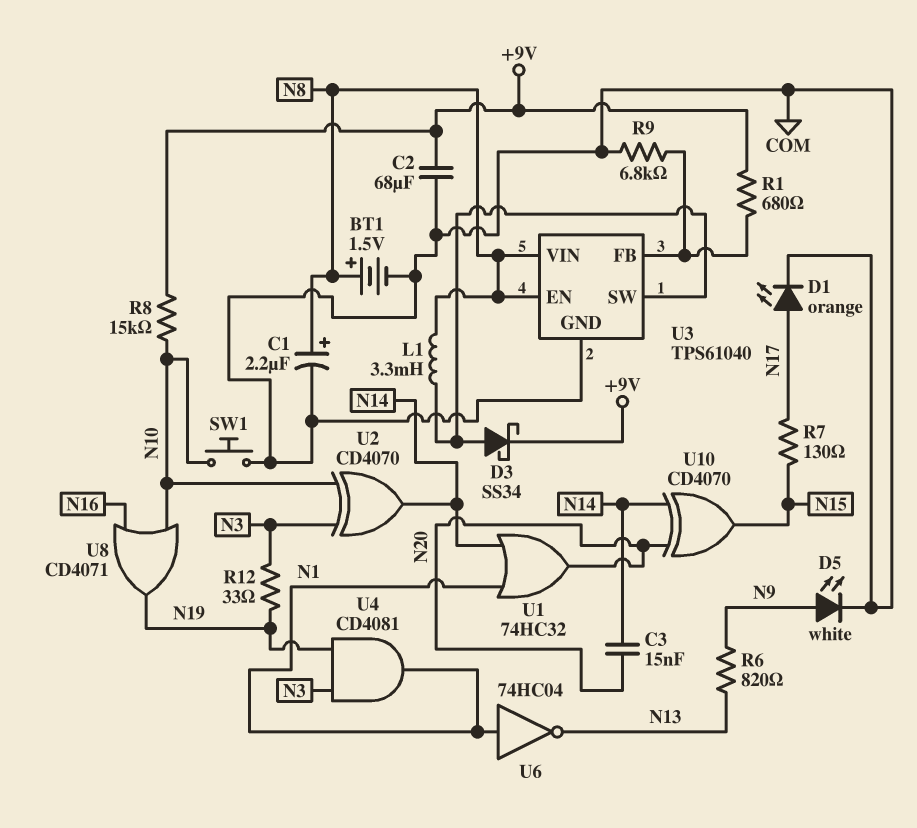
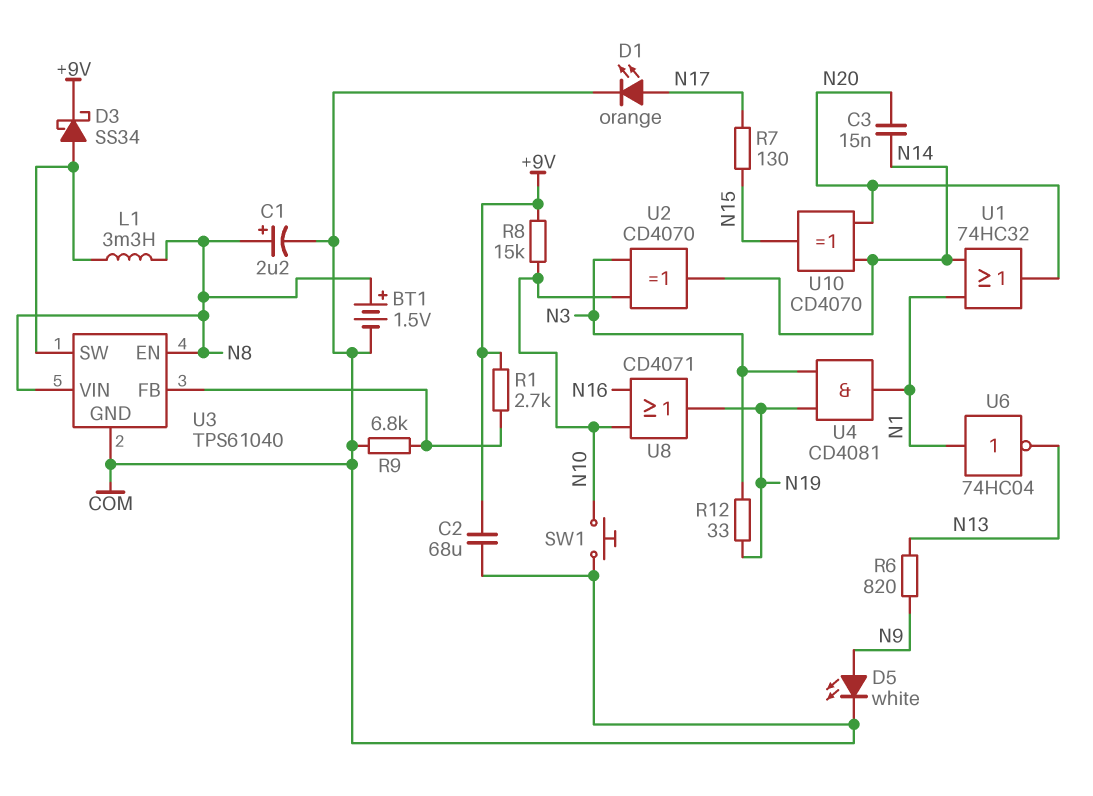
R1: 680 (+9V, U3/FB) -> 2.7k (+9V, U3/FB)

